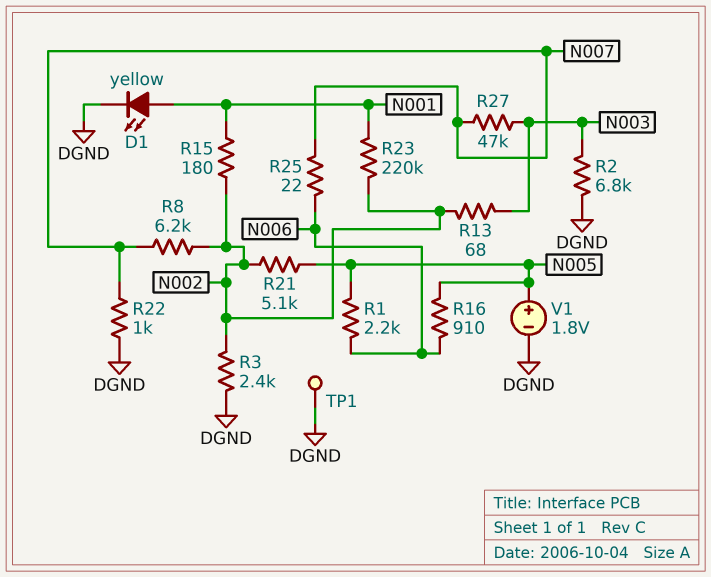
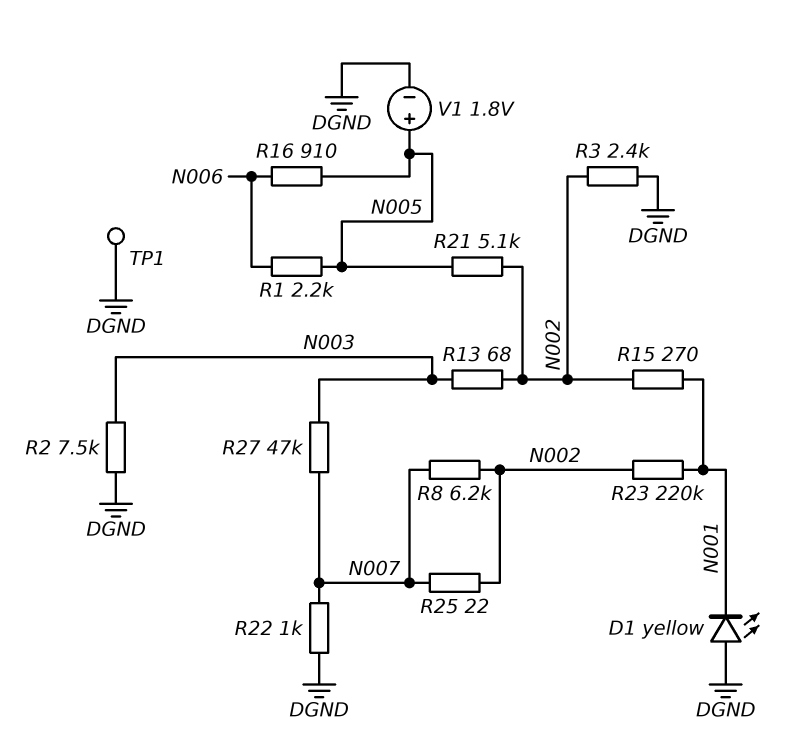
D1: LED yellow (A N001, K DGND) -> LED yellow (A DGND, K N001)
R2: 6.8k (DGND, N003) -> 7.5k (DGND, N003)
R15: 180 (N001, N002) -> 270 (N001, N002)
R25: 22 (N006, N007) -> 22 (N002, N007)

